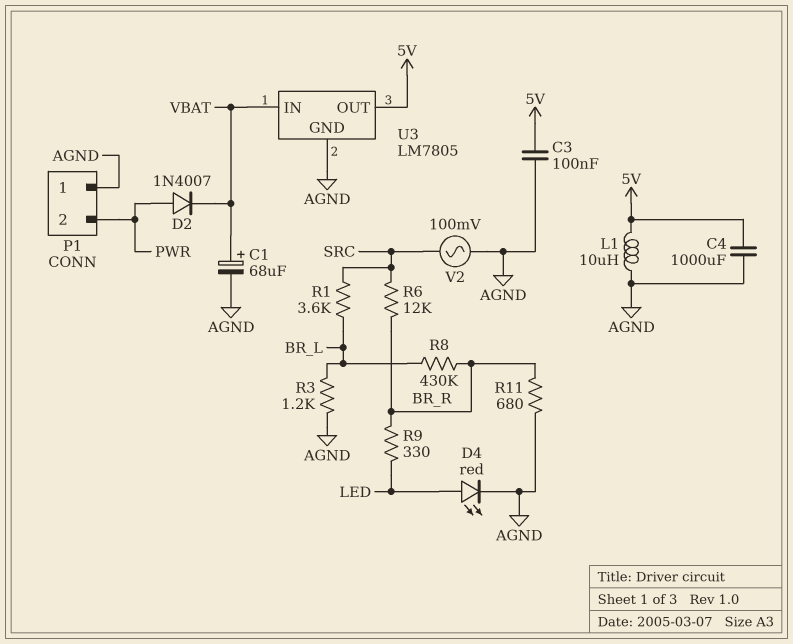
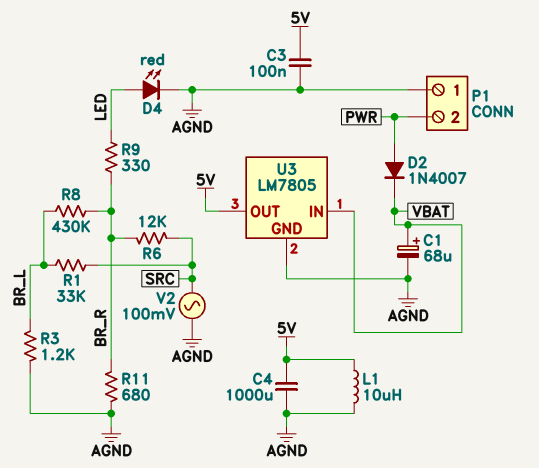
R1: 3.6k (BR_L, SRC) -> 33k (BR_L, SRC)

